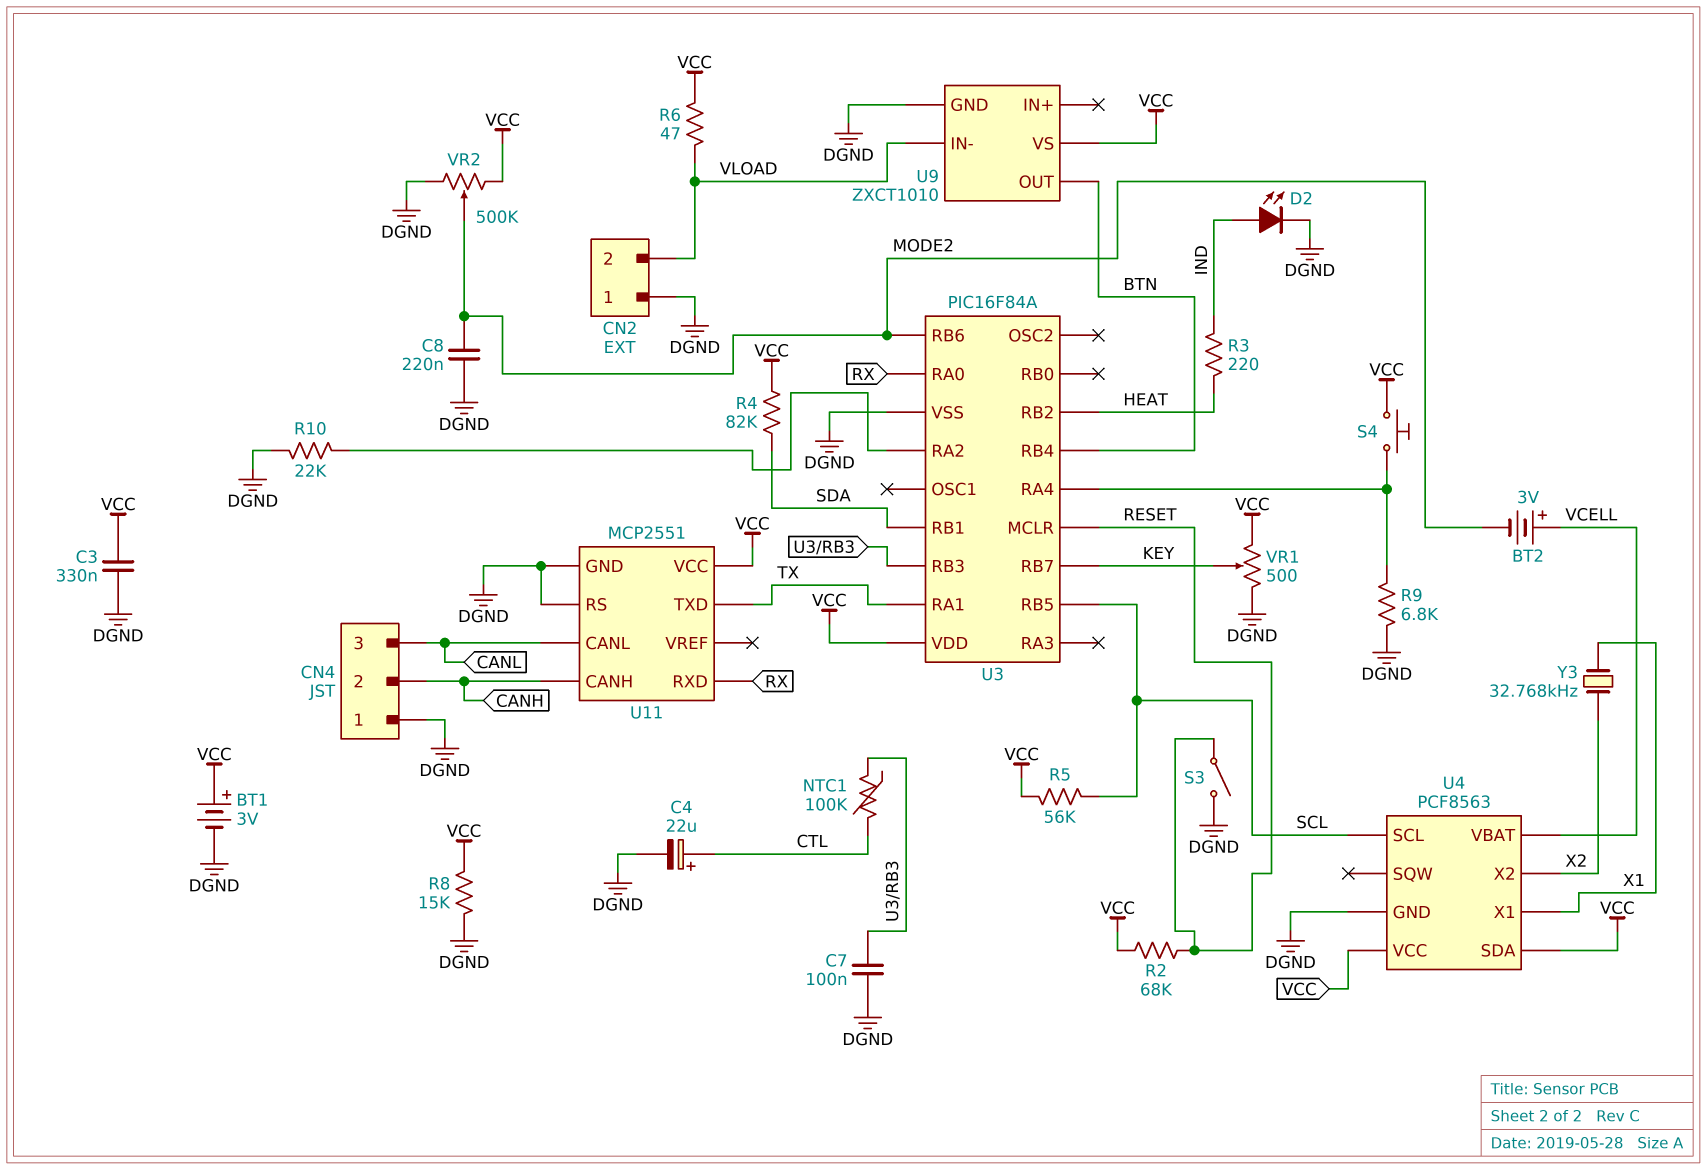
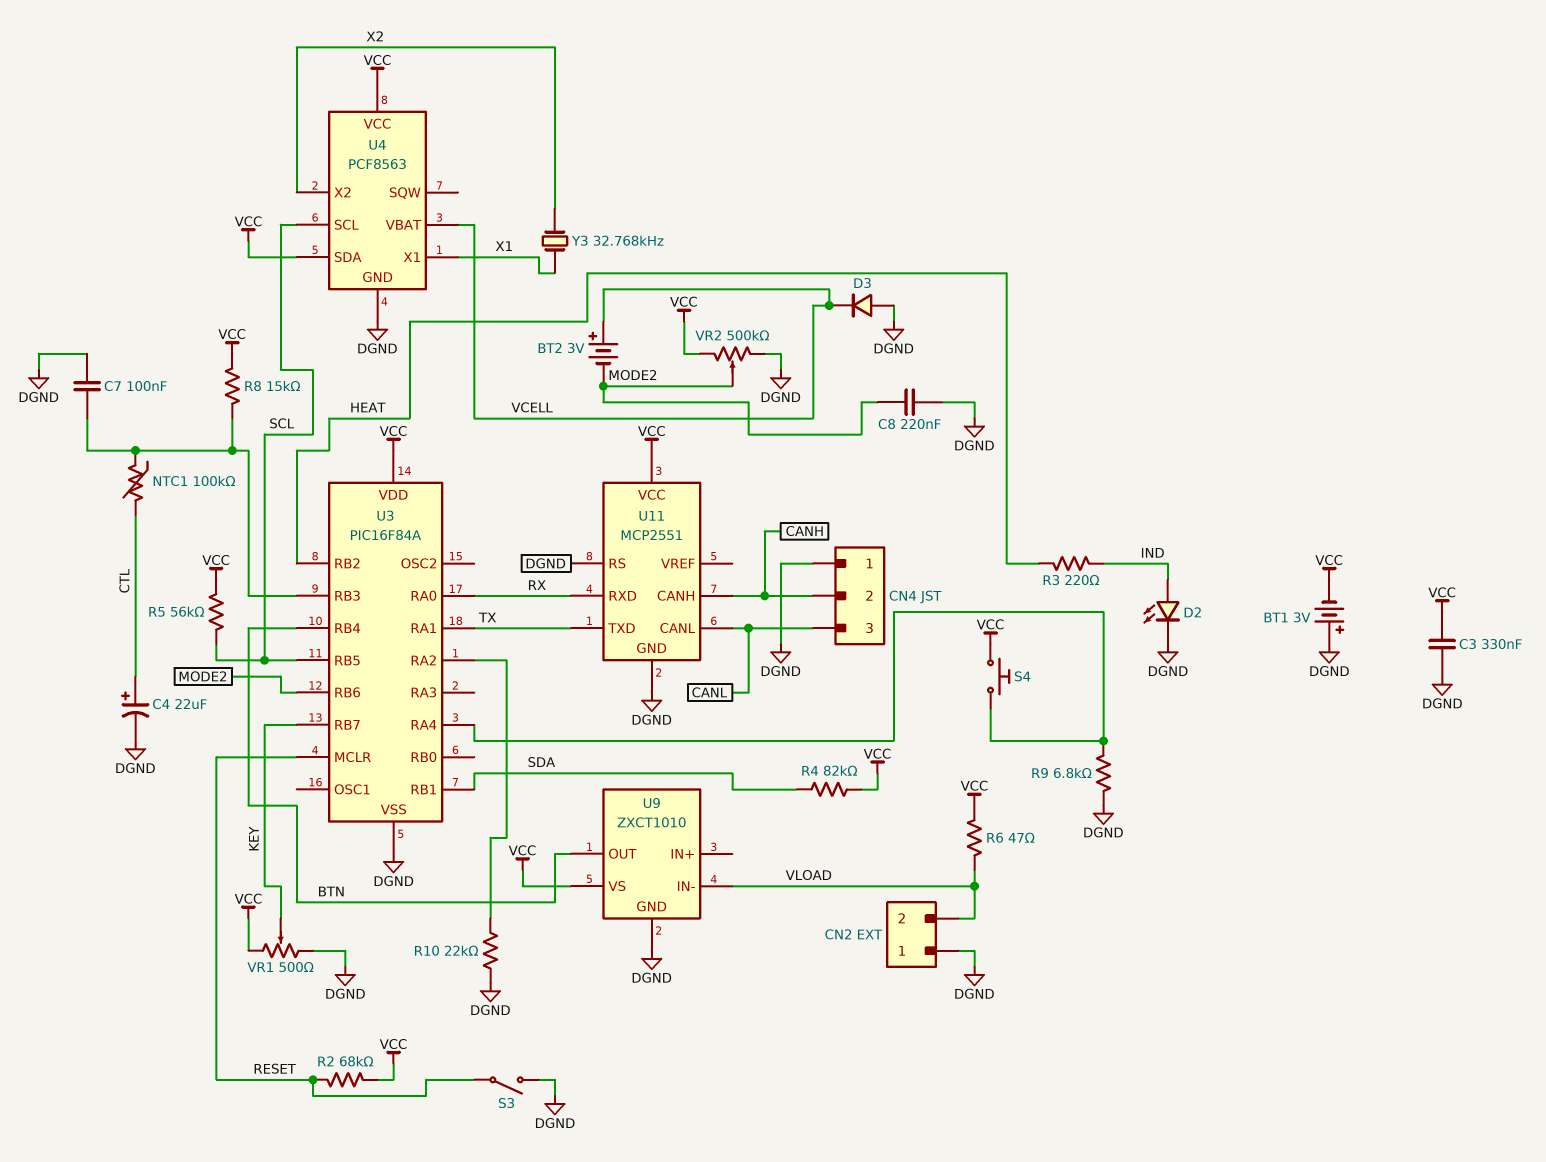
BT1: 3V (plus VCC, minus DGND) -> 3V (plus DGND, minus VCC)
D3: none -> diode (A DGND, K VCELL)
R8: 15k (DGND, VCC) -> 15k (U3/RB3, VCC)

